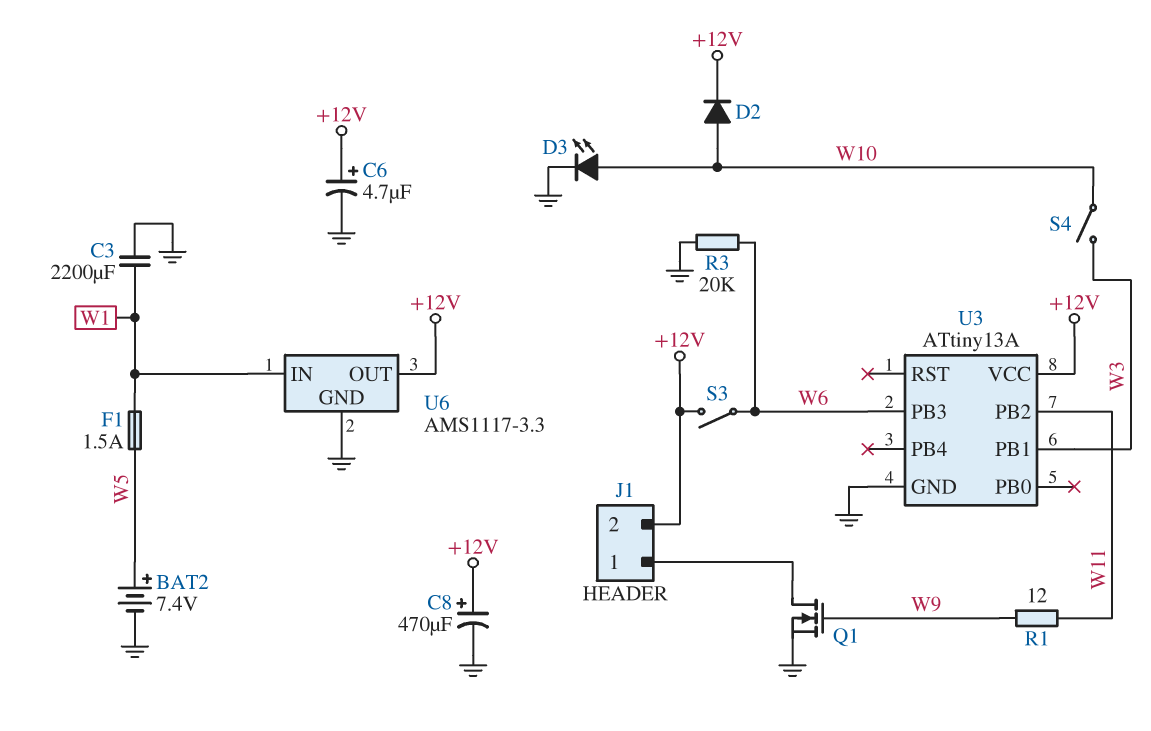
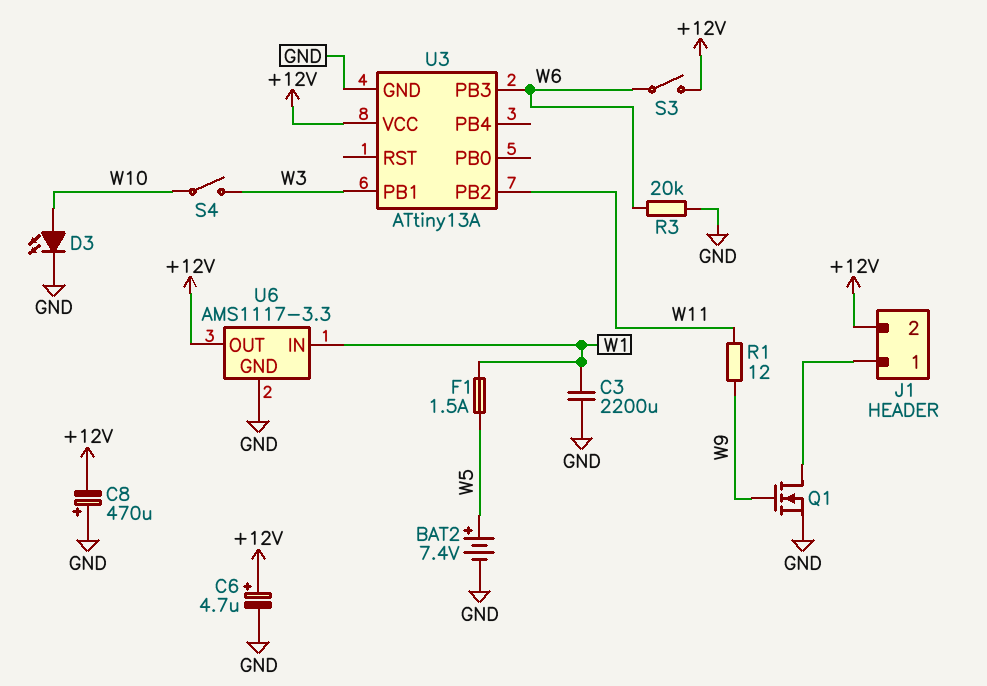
C8: 470uF (plus +12V, minus GND) -> 470uF (plus GND, minus +12V)
D2: diode (A W10, K +12V) -> none

